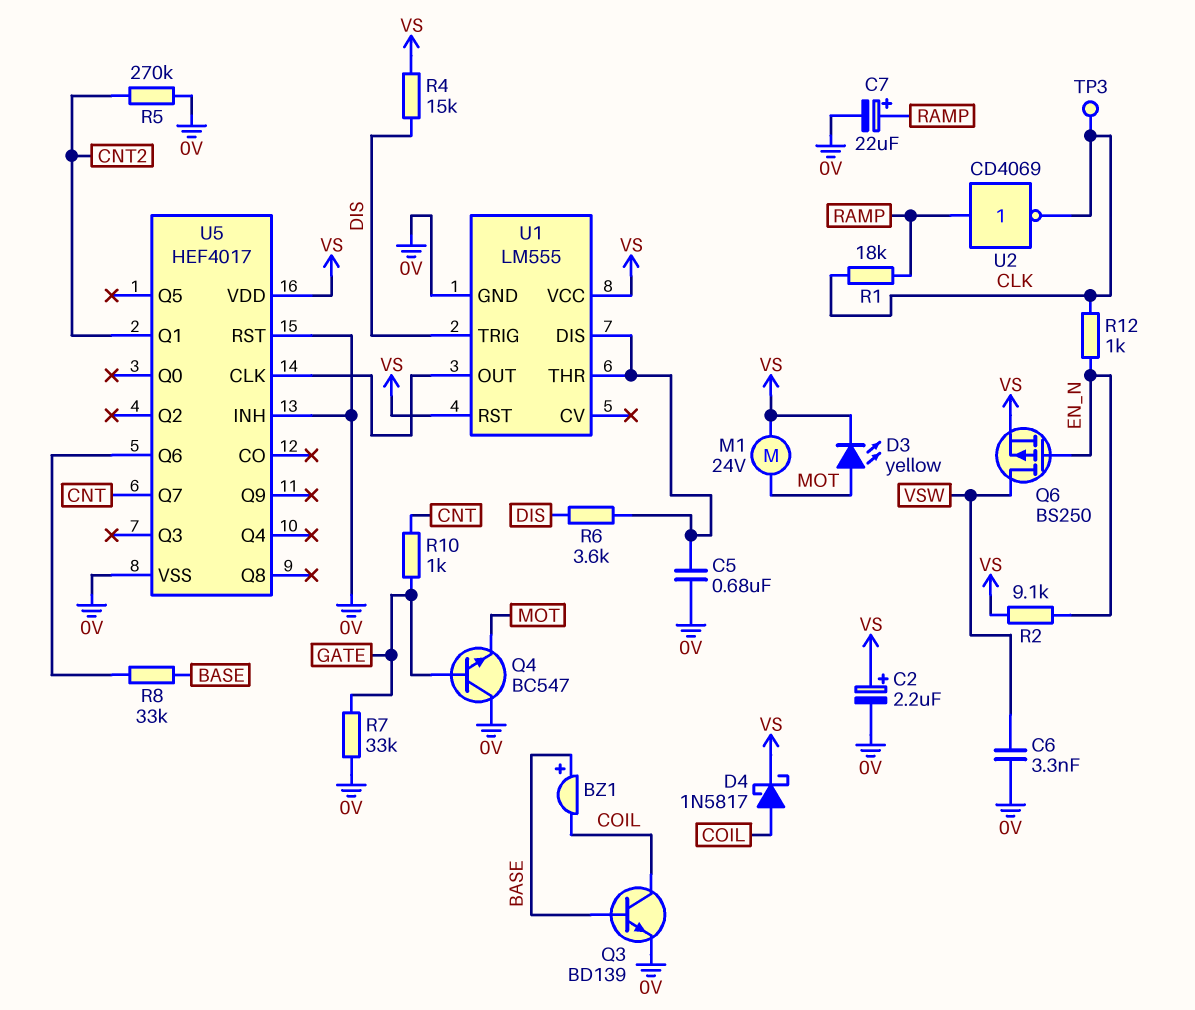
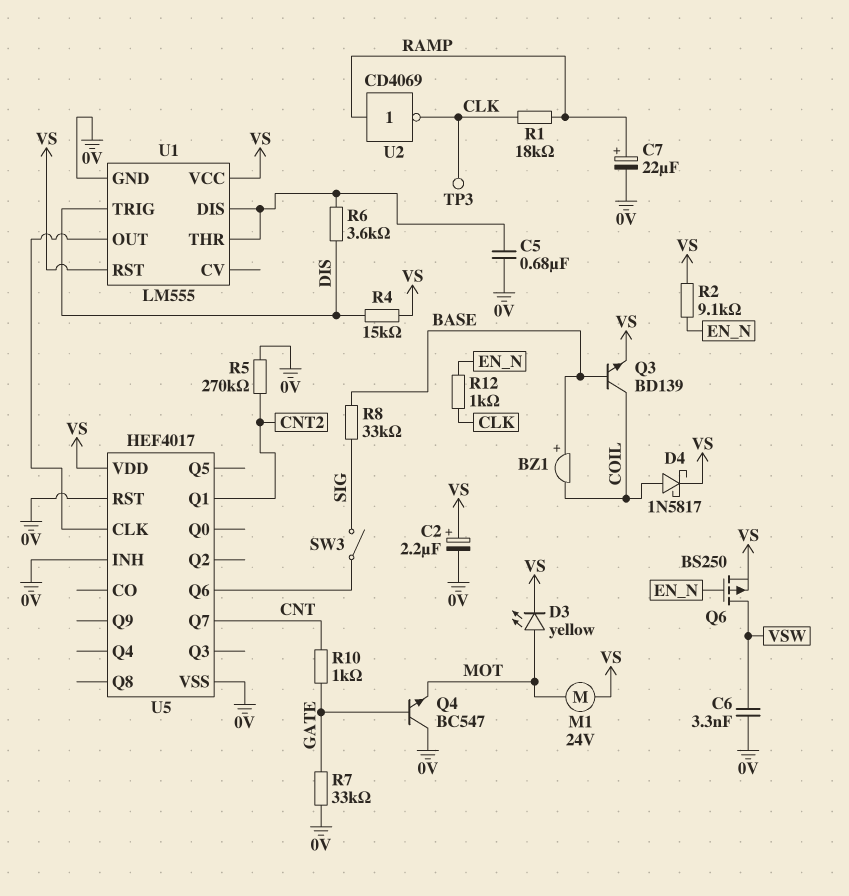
Q3: NPN BD139 (B BASE, C COIL, E 0V) -> NPN BD139 (B BASE, C COIL, E VS)
R8: 33k (BASE, U5/Q6) -> 33k (BASE, SIG)
SW3: none -> switch (SIG, U5/Q6)

